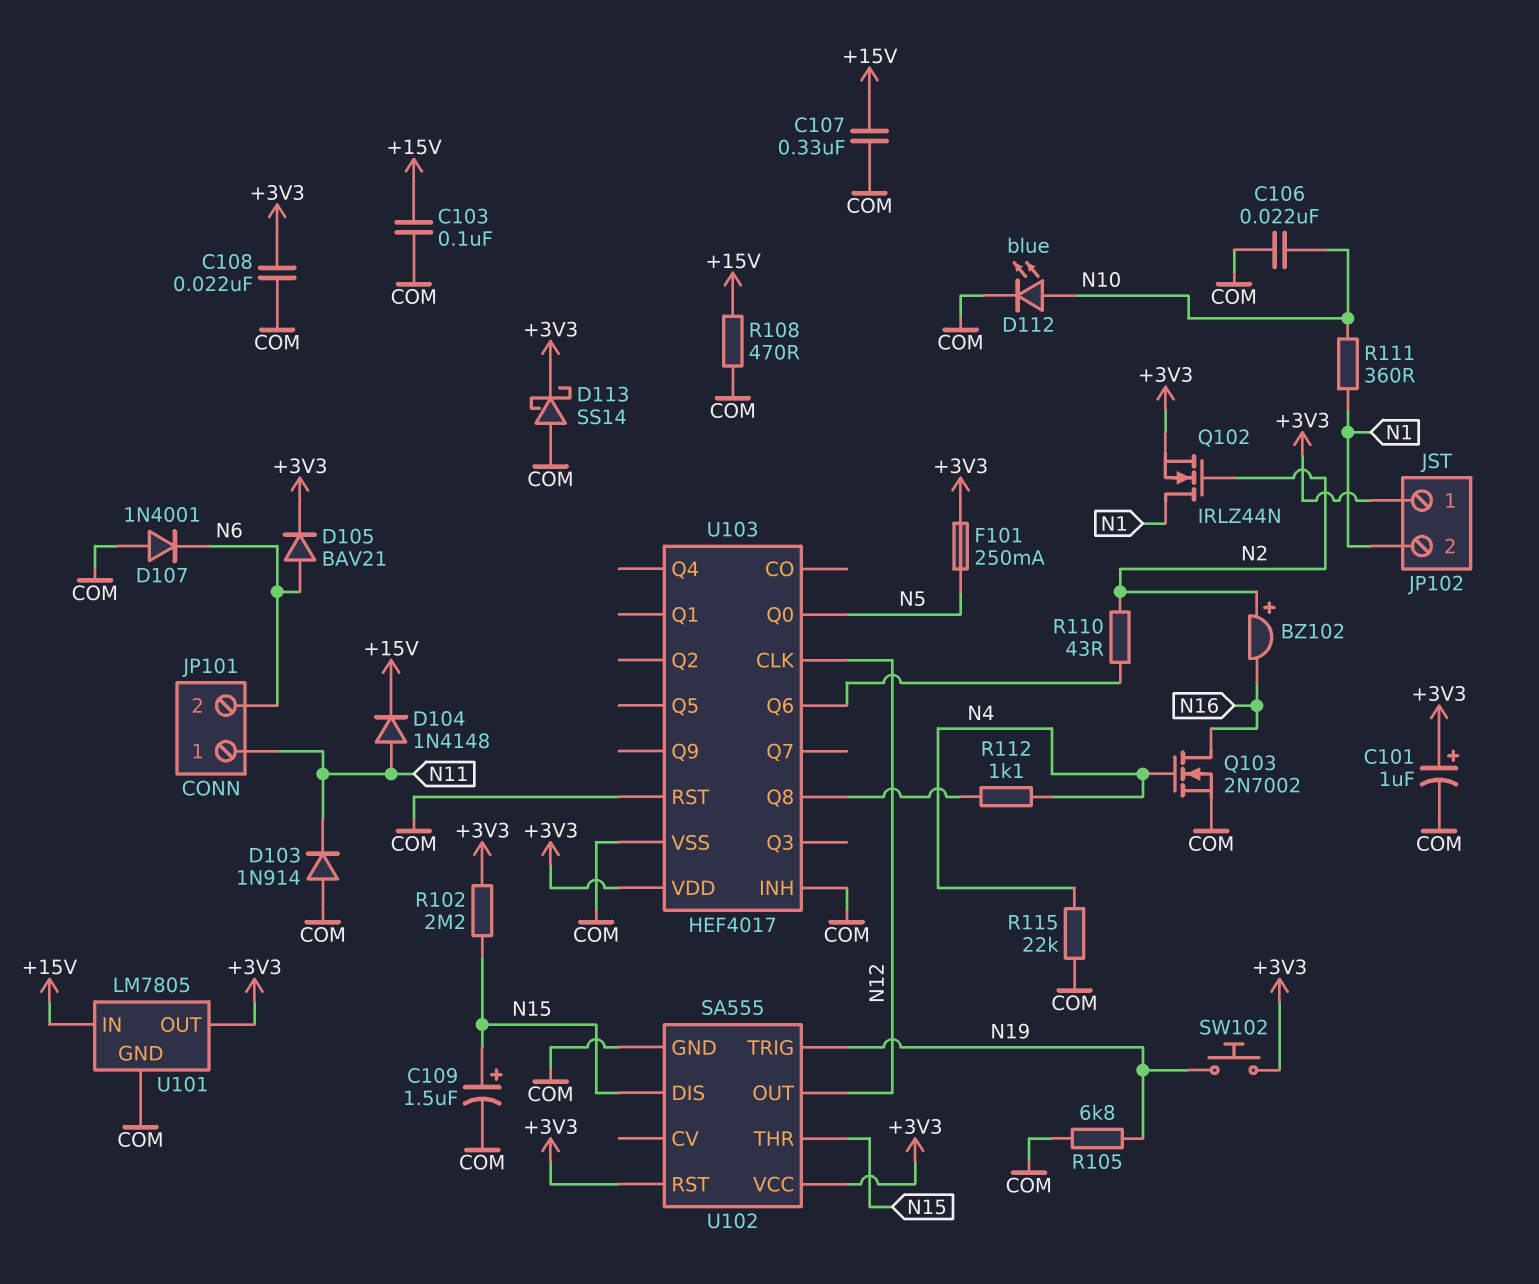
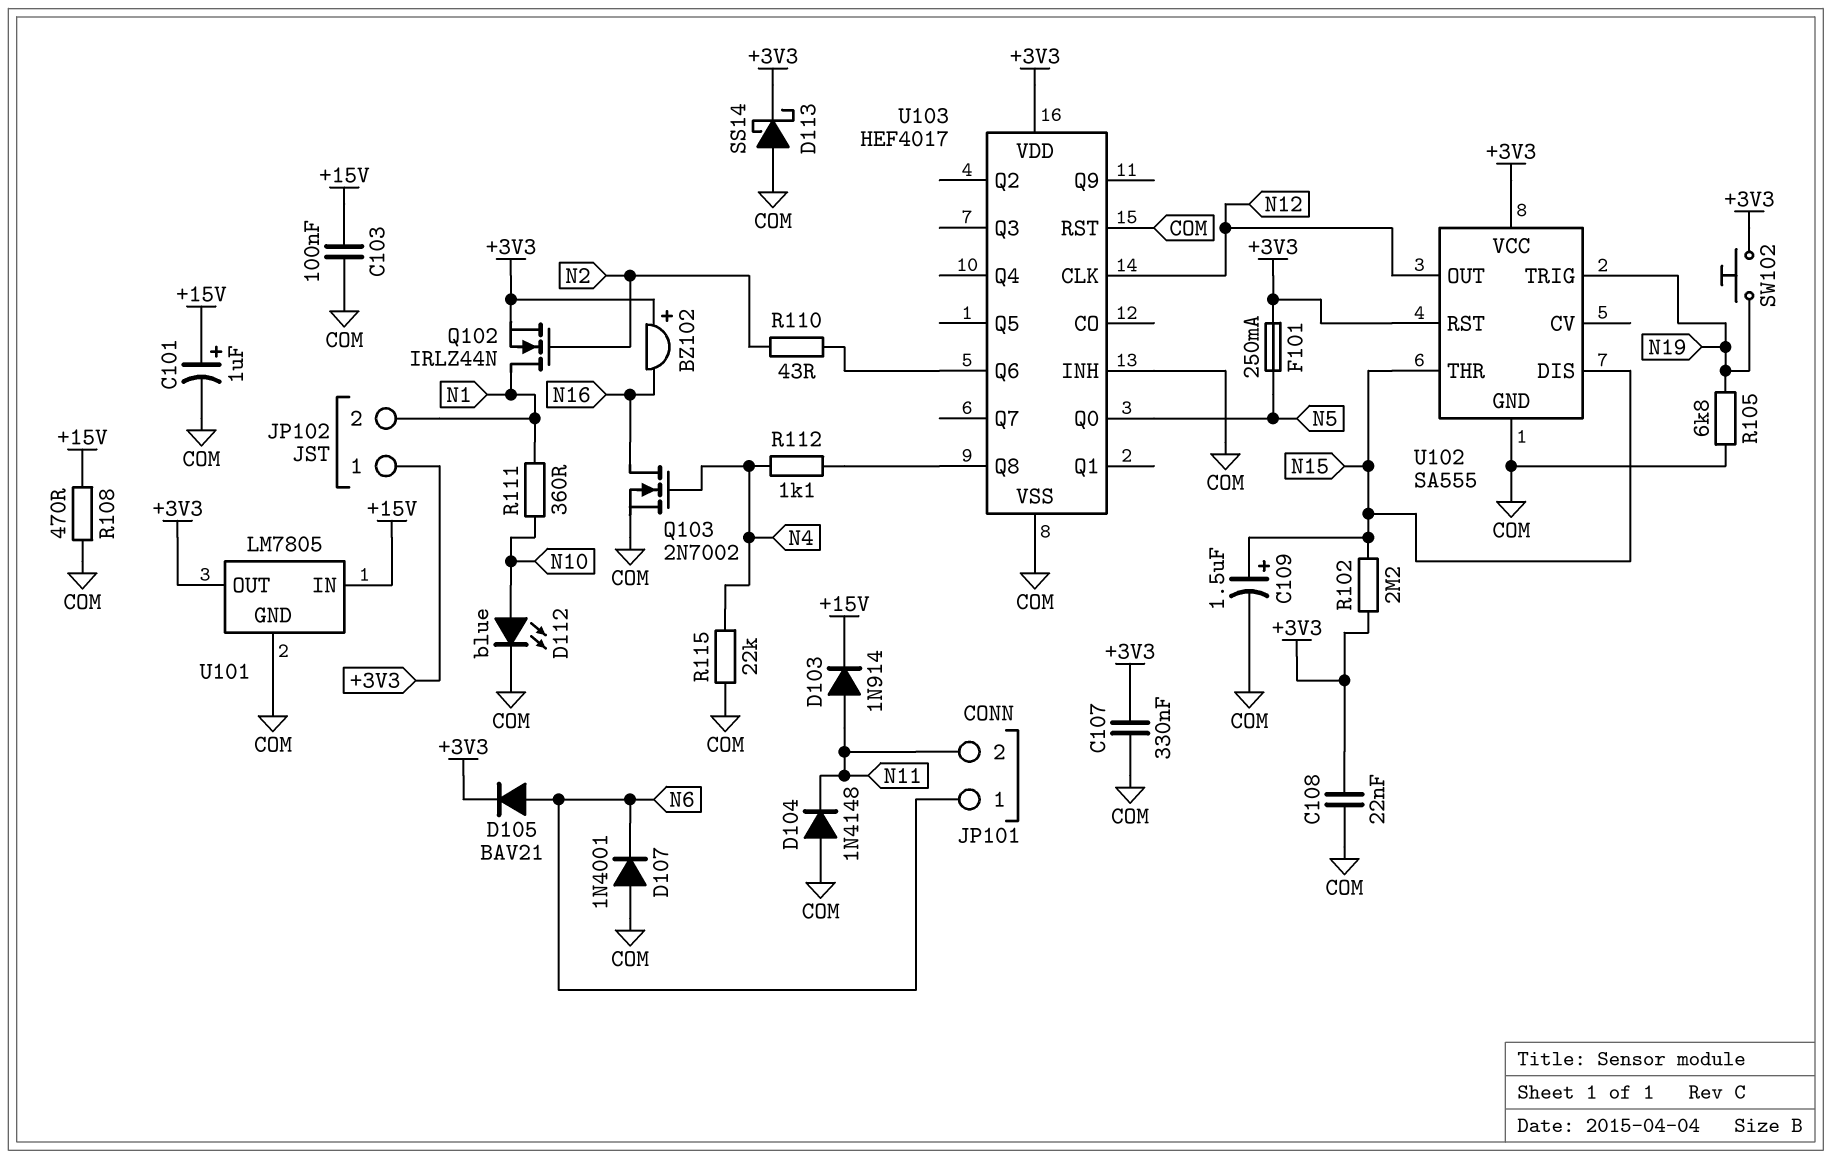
BZ102: buzzer (plus N2, minus N16) -> buzzer (plus +3V3, minus N16)
C101: 1uF (plus +3V3, minus COM) -> 1uF (plus +15V, minus COM)
C106: 22nF (COM, N10) -> none
C107: 330nF (+15V, COM) -> 330nF (+3V3, COM)
D103: diode 1N914 (A COM, K N11) -> diode 1N914 (A N11, K +15V)
D104: diode 1N4148 (A N11, K +15V) -> diode 1N4148 (A COM, K N11)
JP101 pin 1: N11 -> N6
JP101 pin 2: N6 -> N11

